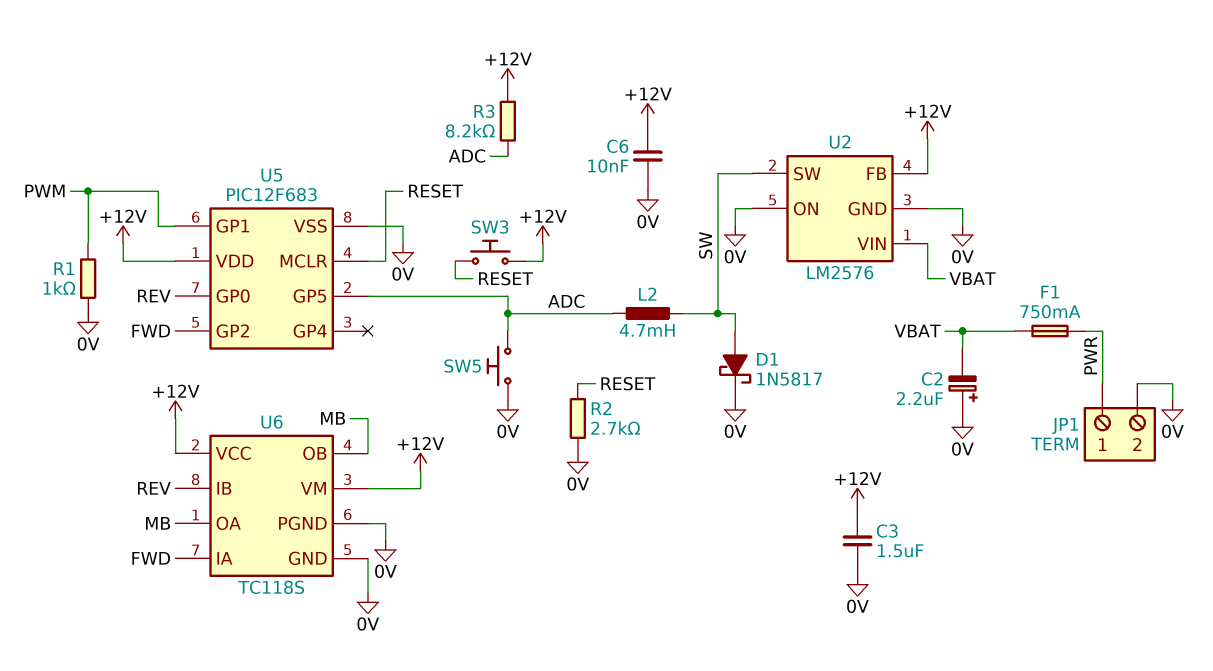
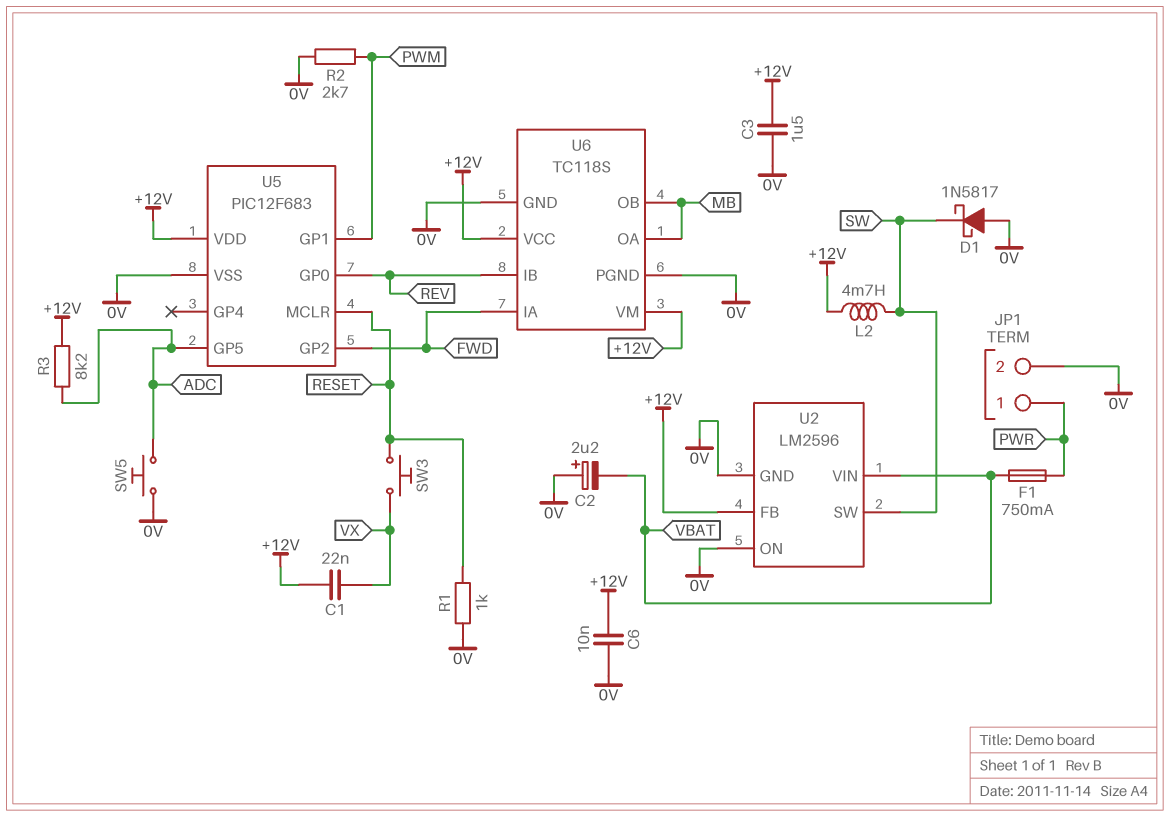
C1: none -> 22nF (+12V, VX)
D1: schottky 1N5817 (A SW, K 0V) -> schottky 1N5817 (A 0V, K SW)
L2: 4.7mH (ADC, SW) -> 4.7mH (+12V, SW)
R1: 1k (0V, PWM) -> 1k (0V, RESET)
R2: 2.7k (0V, RESET) -> 2.7k (0V, PWM)
SW3: button (+12V, RESET) -> button (RESET, VX)
U2: LM2576 -> LM2596

